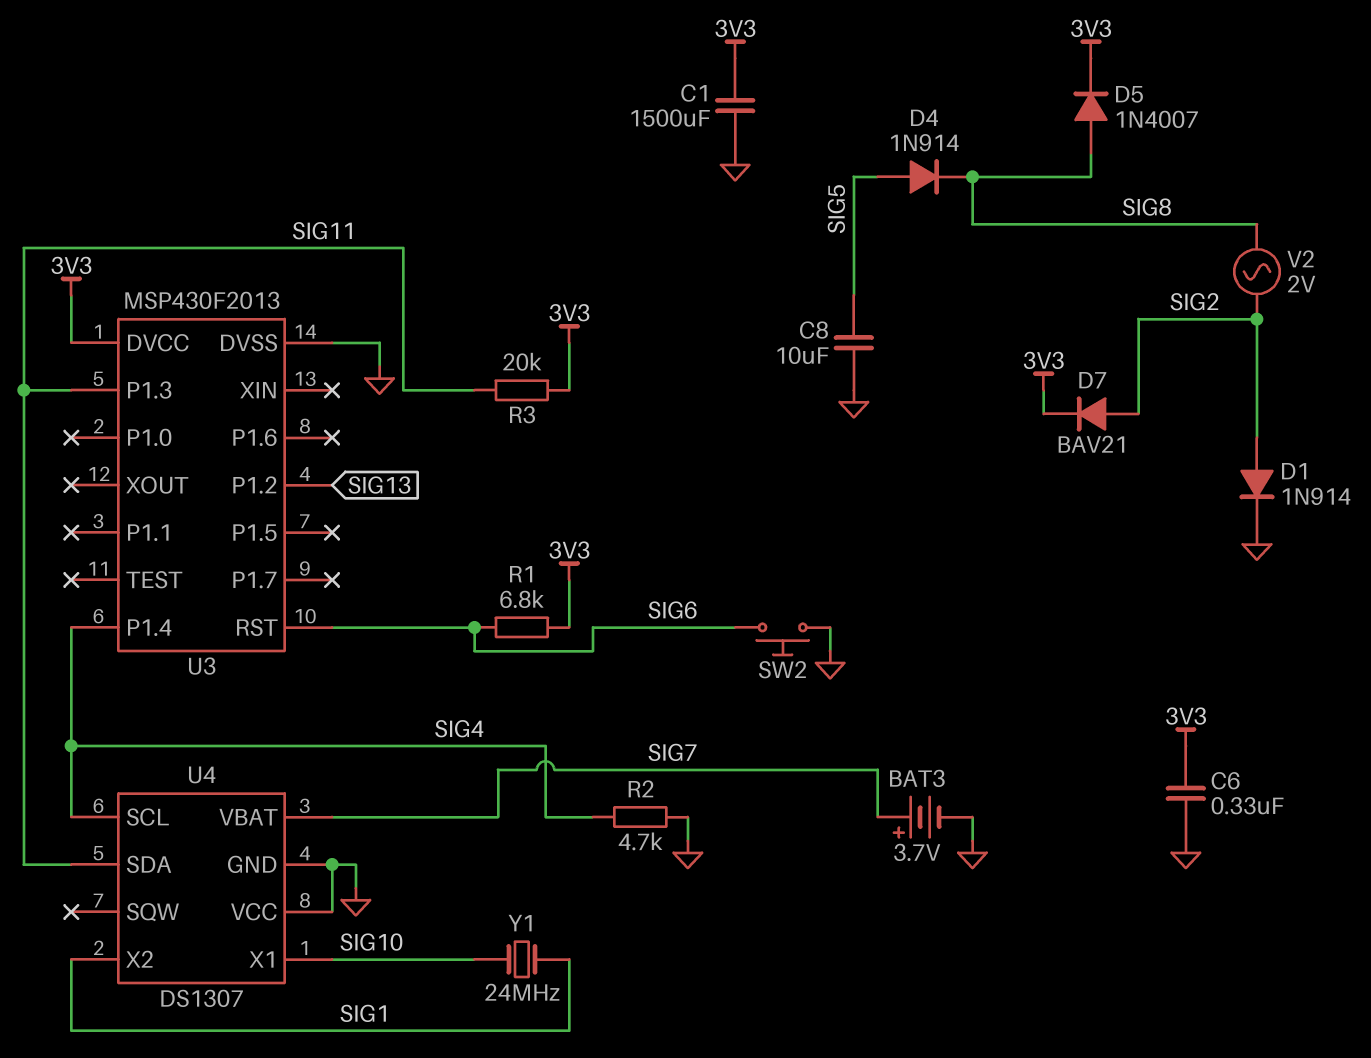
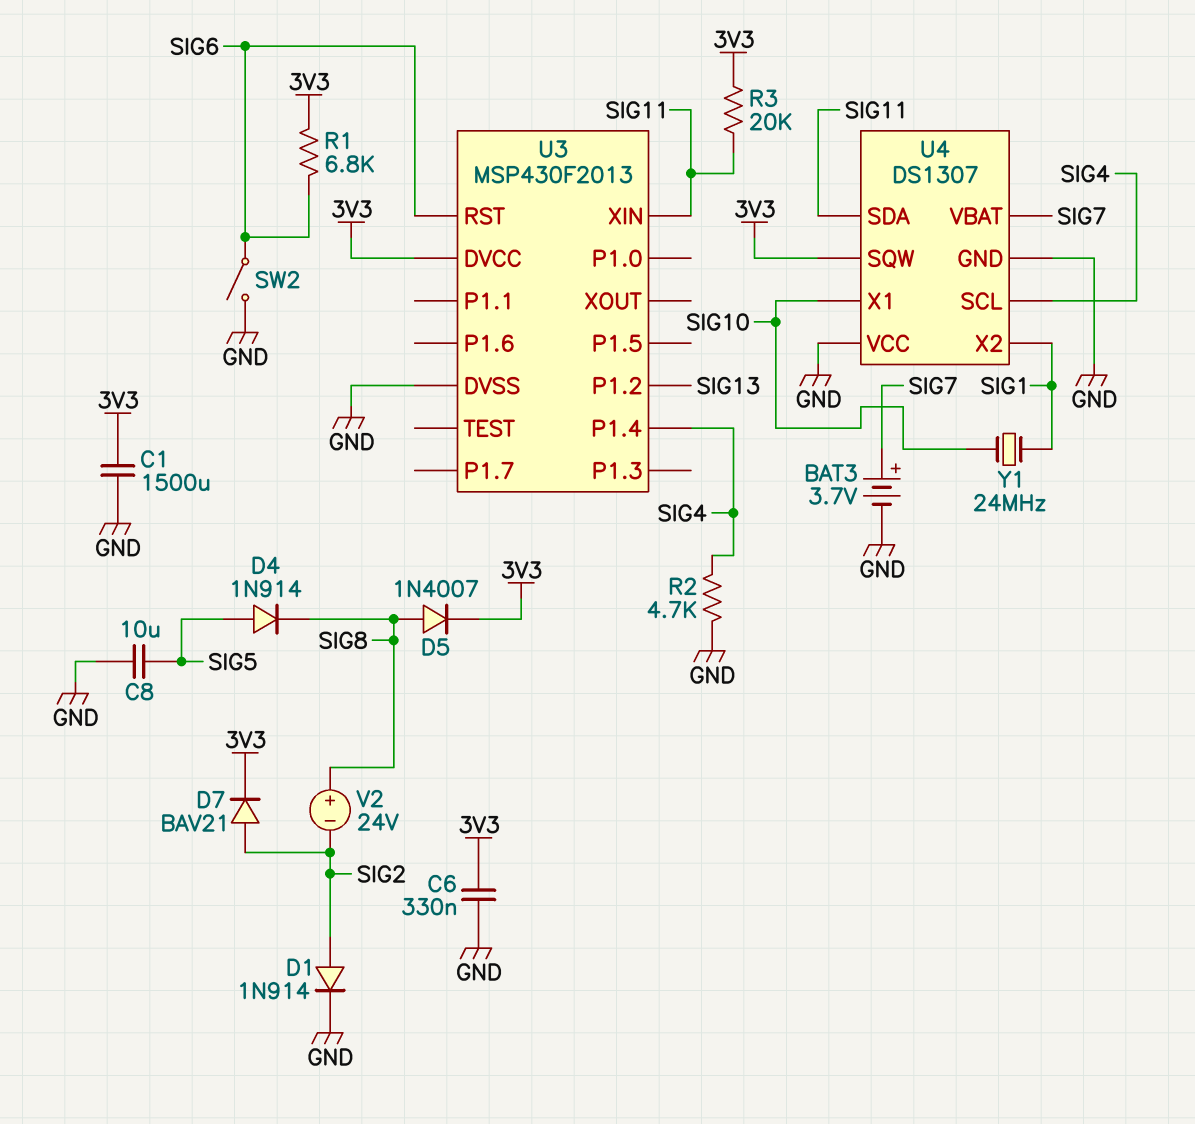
SW2: button (GND, SIG6) -> switch (GND, SIG6)
U3 pin P1.3: SIG11 -> none
U3 pin XIN: none -> SIG11
U4 pin SQW: none -> 3V3
V2: AC 2V (SIG2, SIG8) -> 24V (plus SIG8, minus SIG2)

